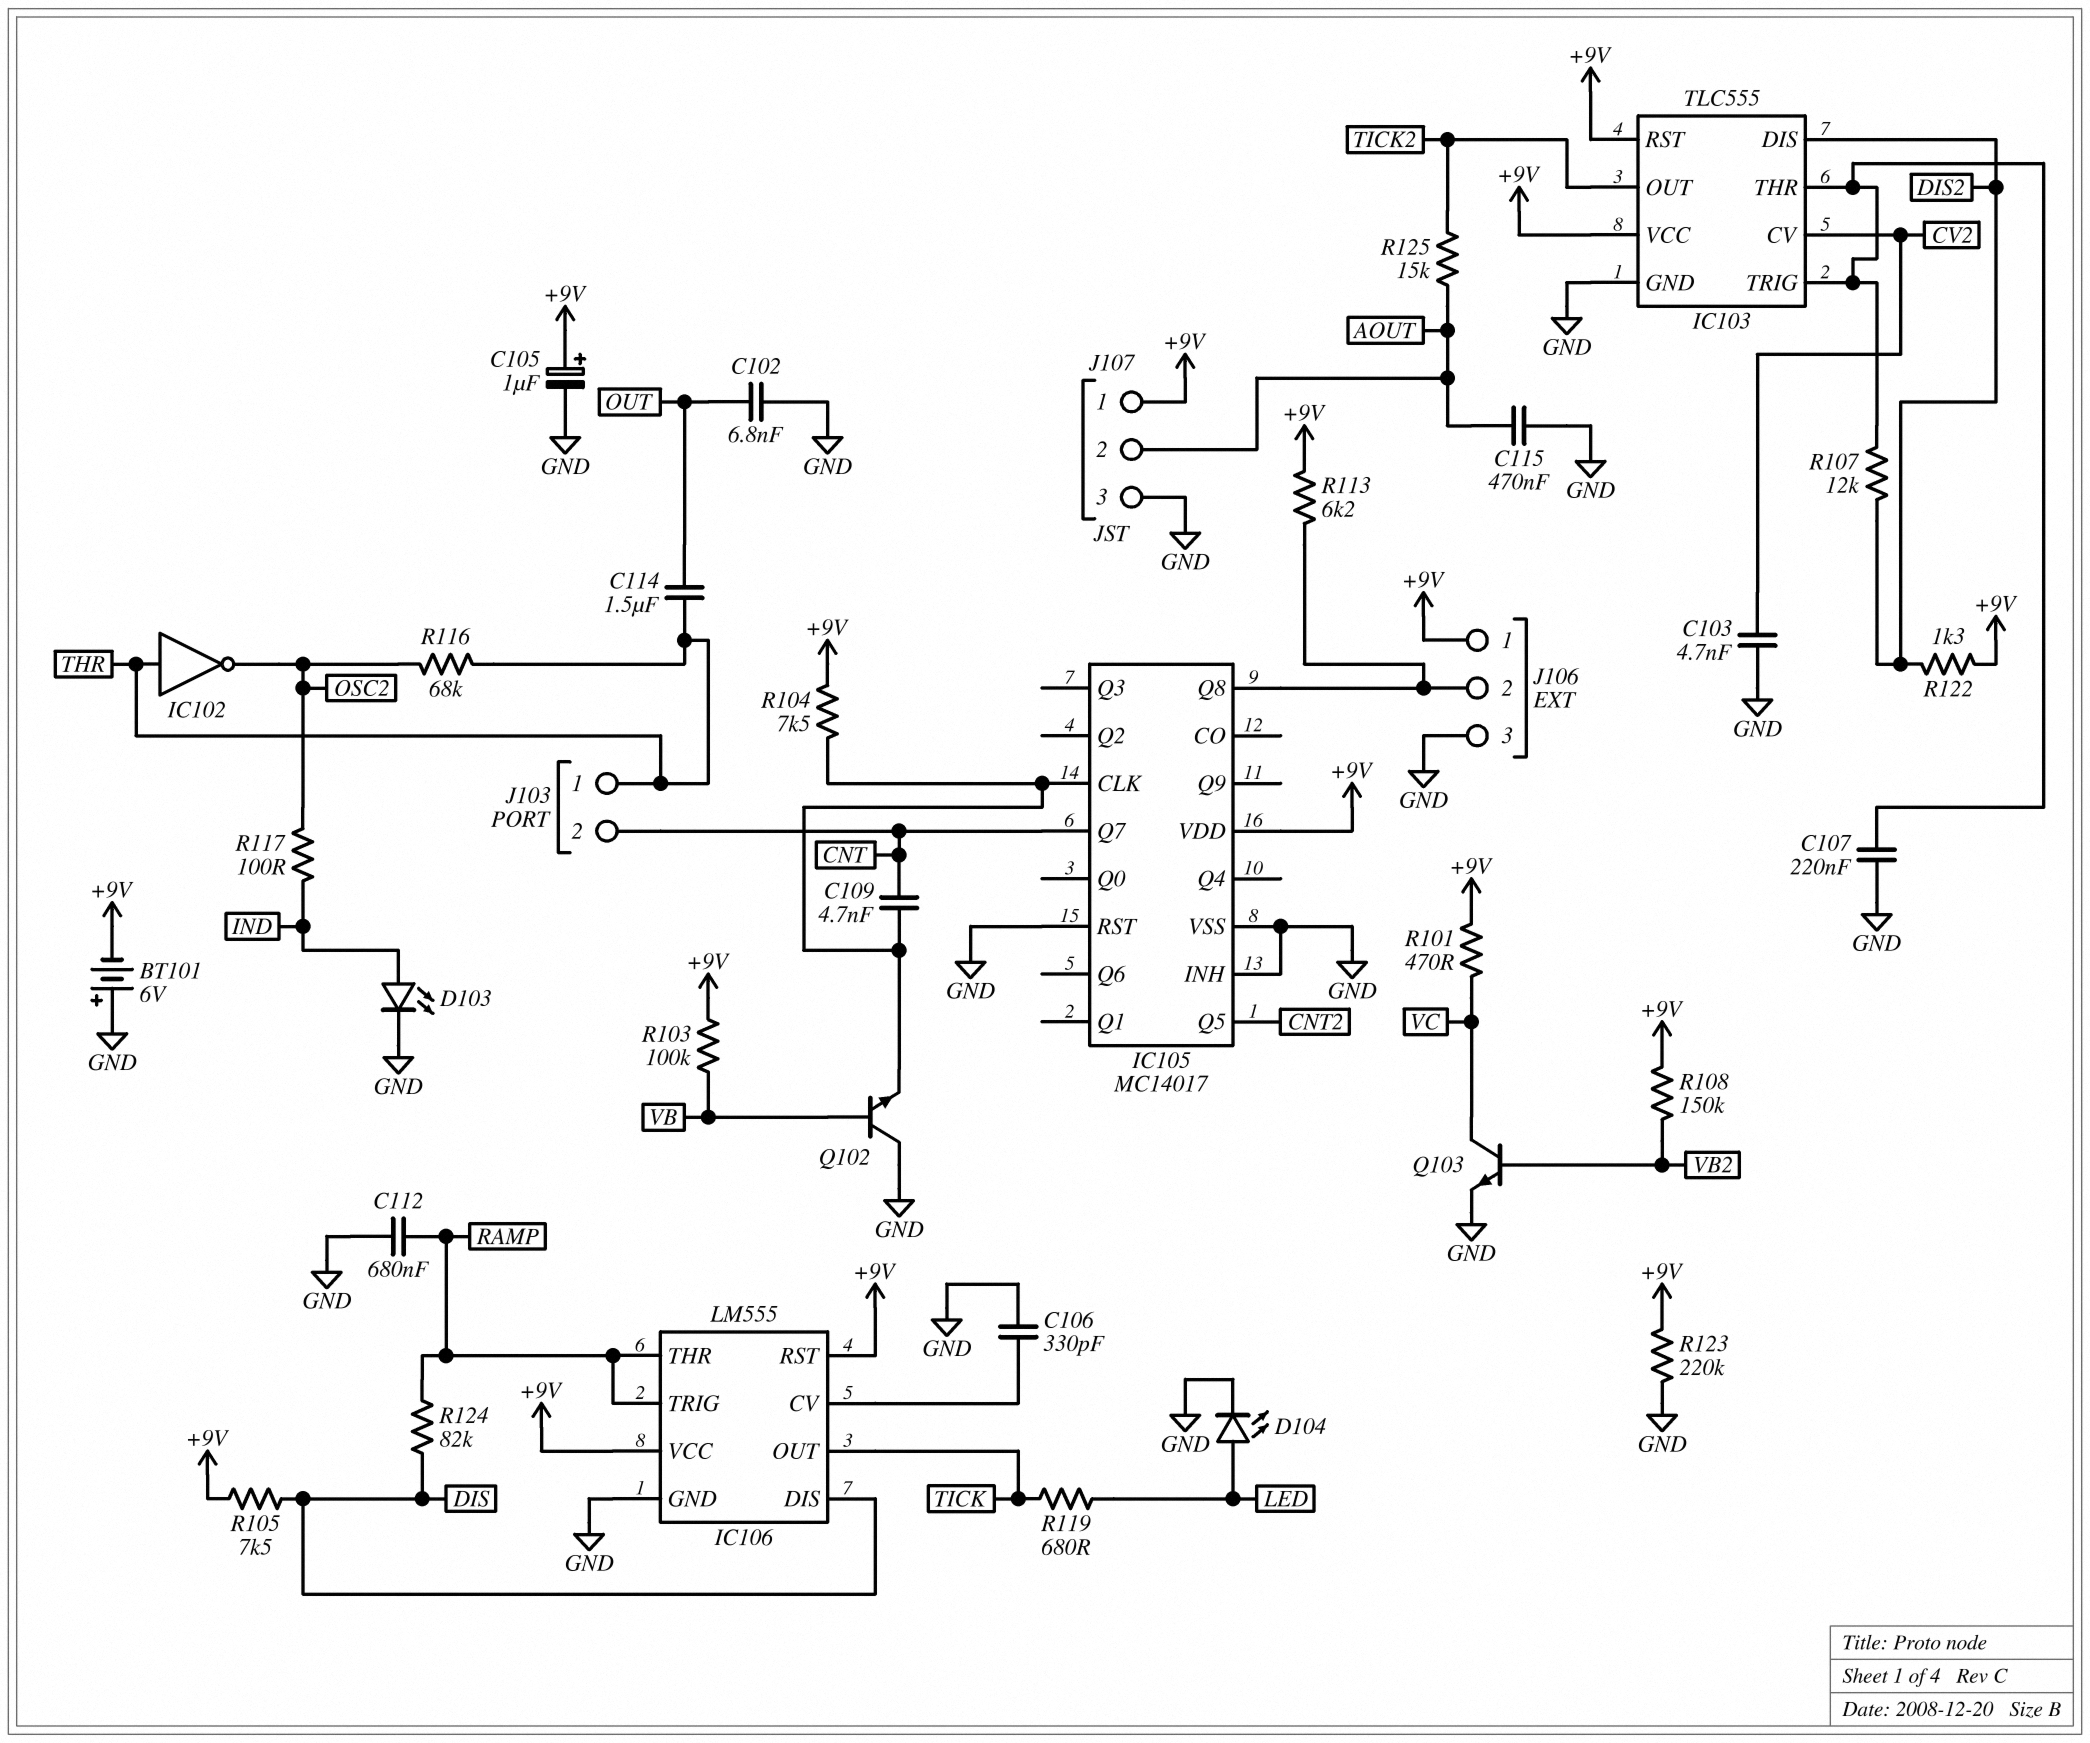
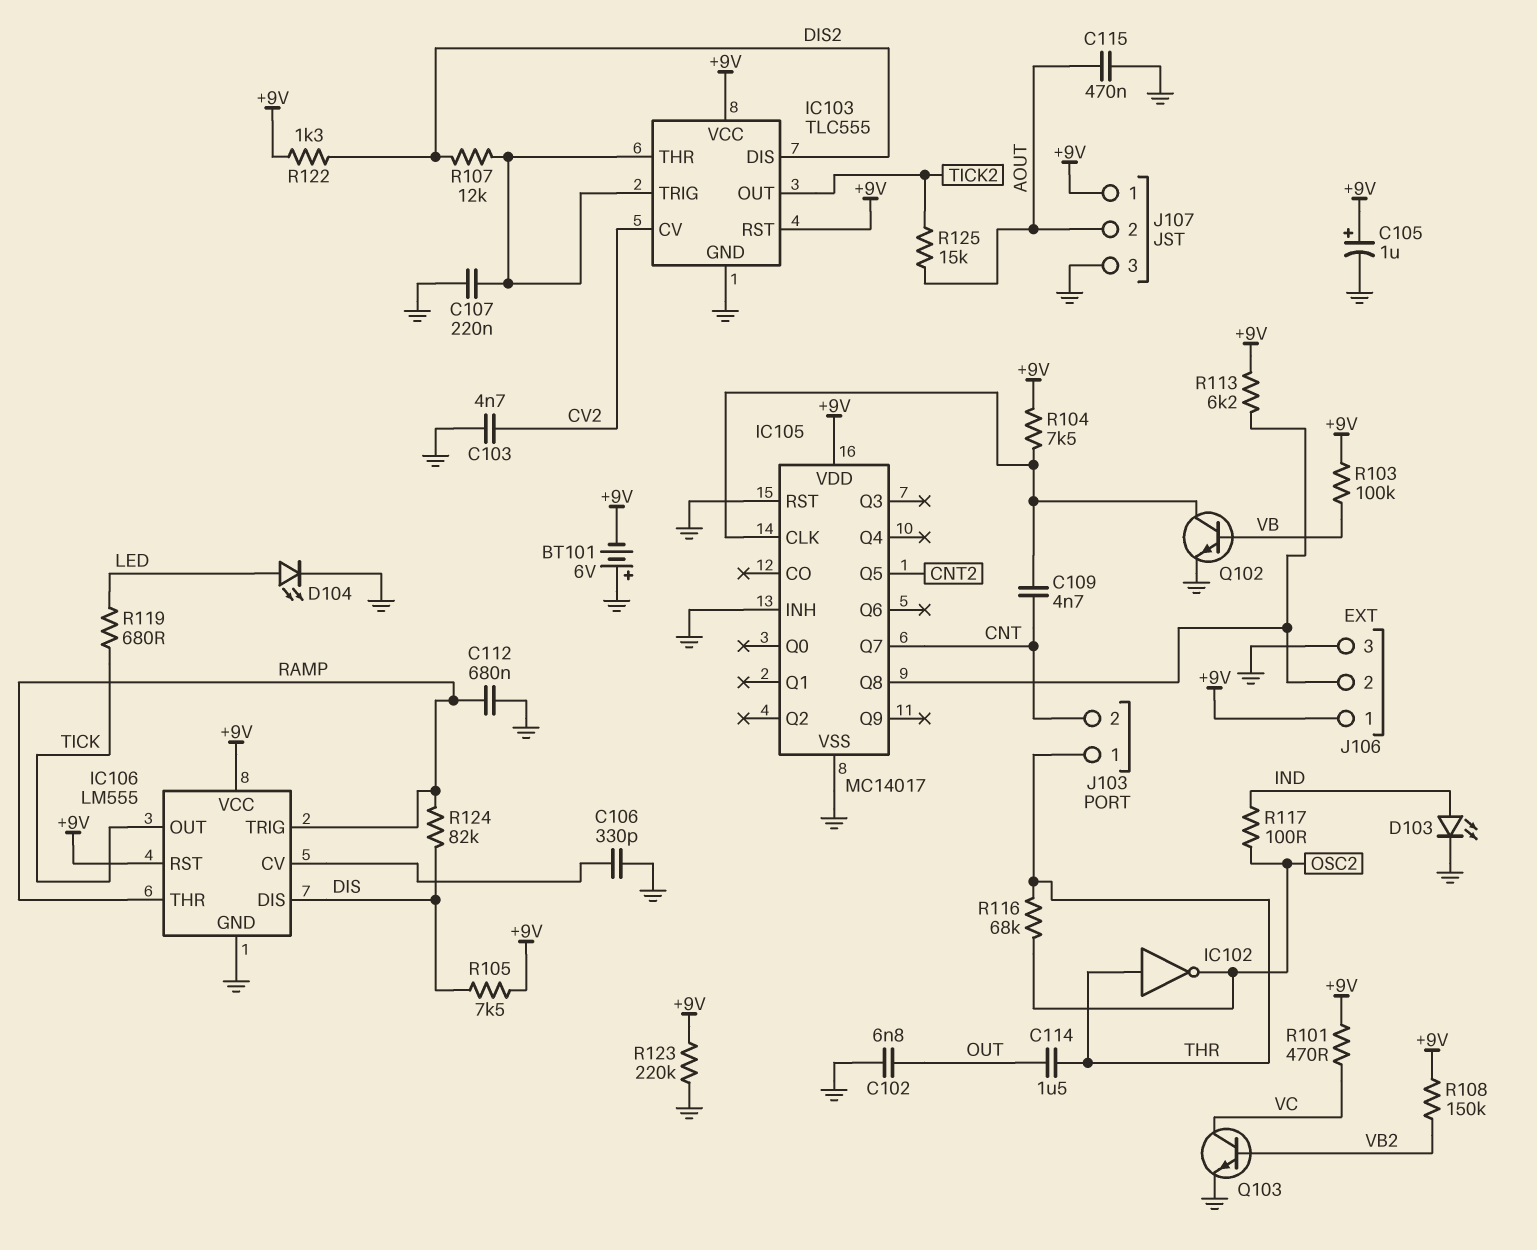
Q102: NPN (B VB, C GND, E IC105/CLK) -> NPN (B VB, C IC105/CLK, E GND)

